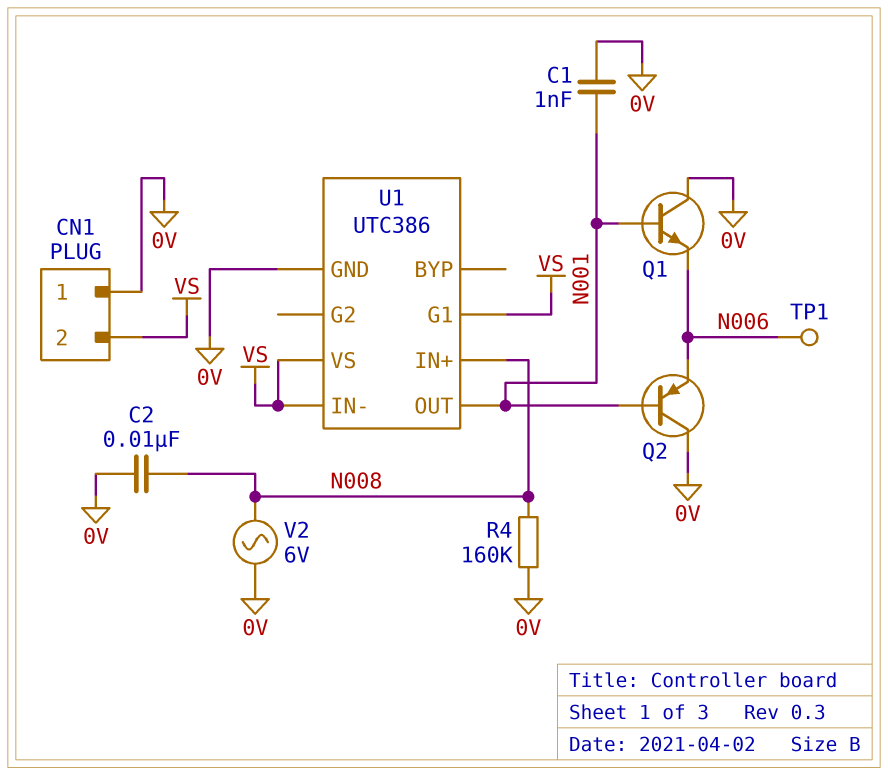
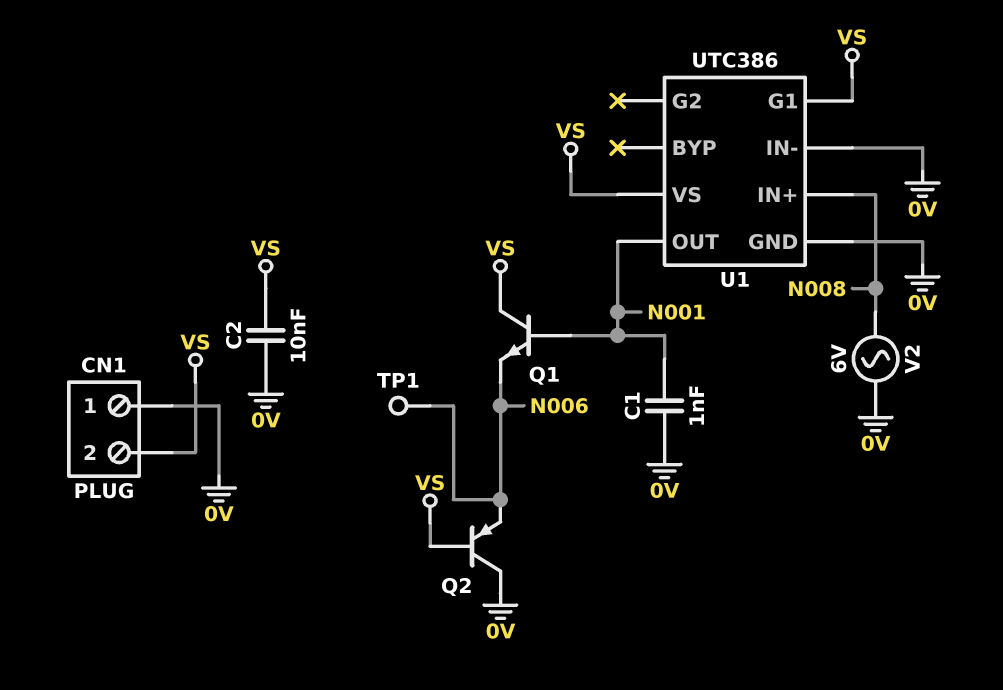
C2: 10nF (0V, N008) -> 10nF (0V, VS)
Q1: NPN (B N001, C 0V, E N006) -> NPN (B N001, C VS, E N006)
Q2: PNP (B N001, C 0V, E N006) -> PNP (B VS, C 0V, E N006)
R4: 160k (0V, N008) -> none
U1 pin IN-: VS -> 0V

